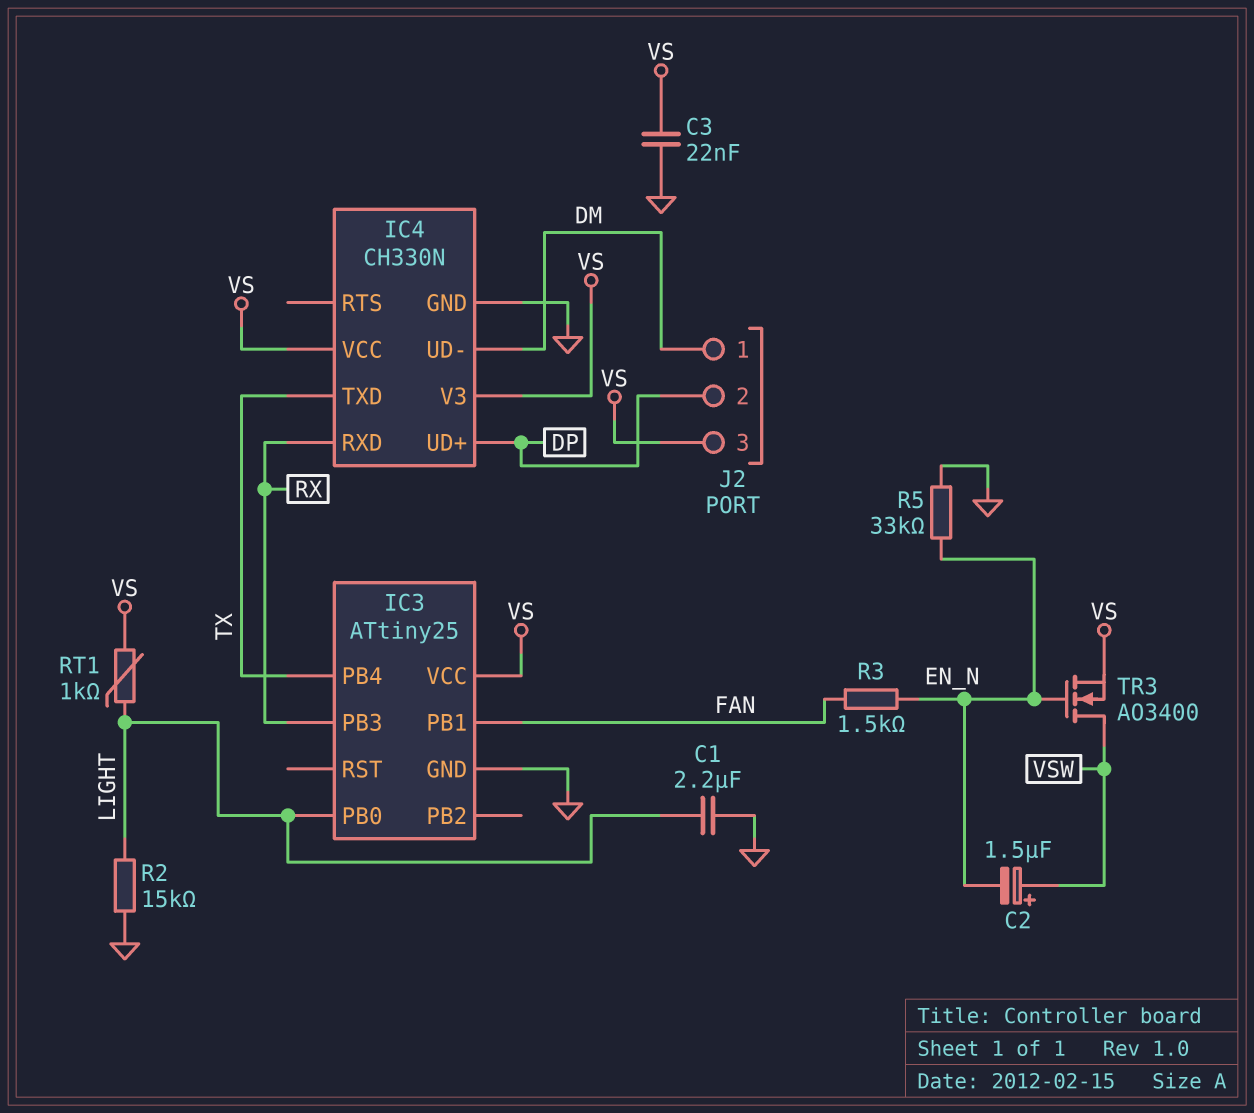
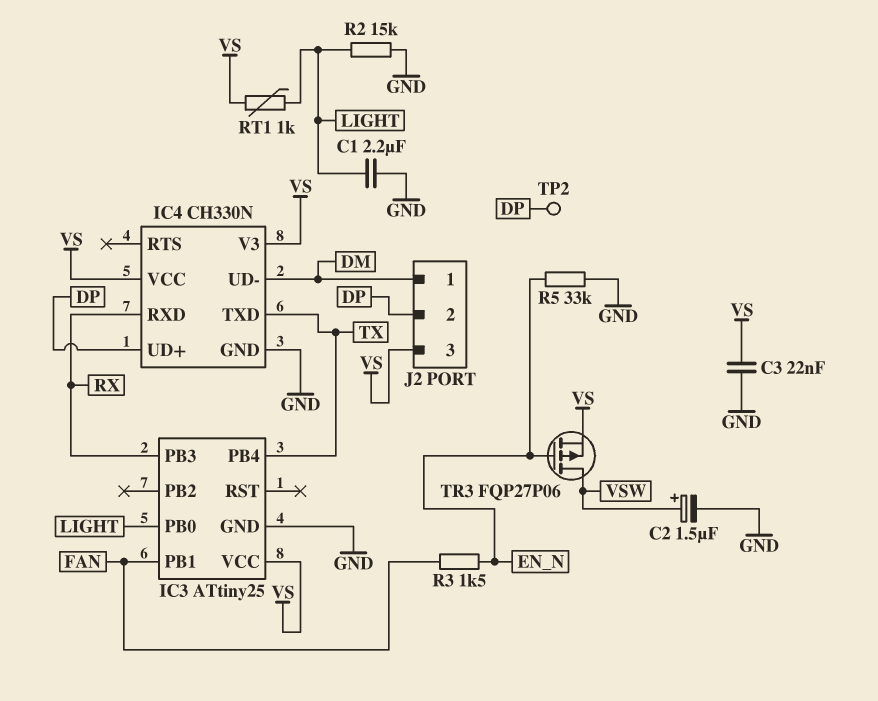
C2: 1.5uF (plus VSW, minus EN_N) -> 1.5uF (plus VSW, minus GND)
TP2: none -> test point (DP)
TR3: NMOS AO3400 (G EN_N, D VSW, S VS) -> PMOS FQP27P06 (G EN_N, D VSW, S VS)

